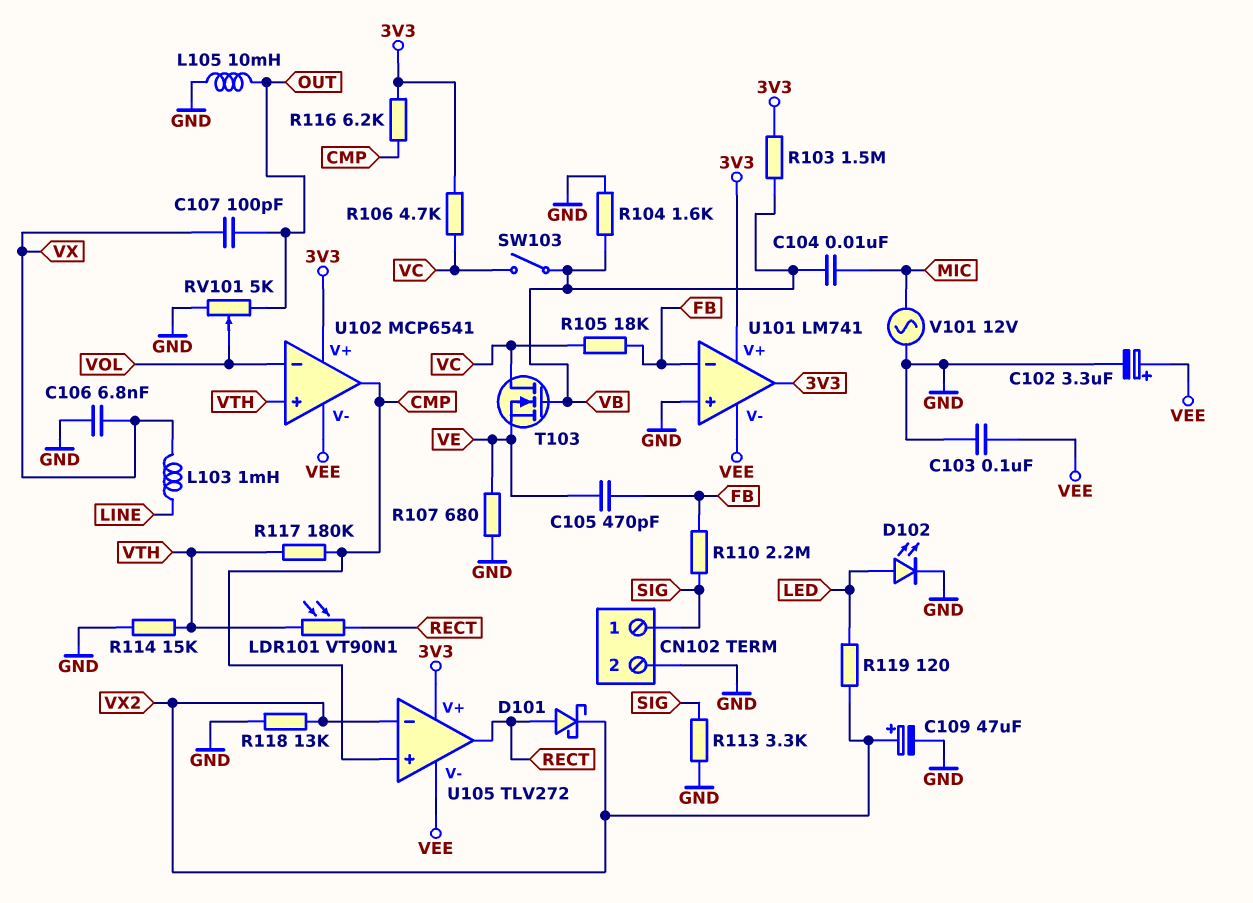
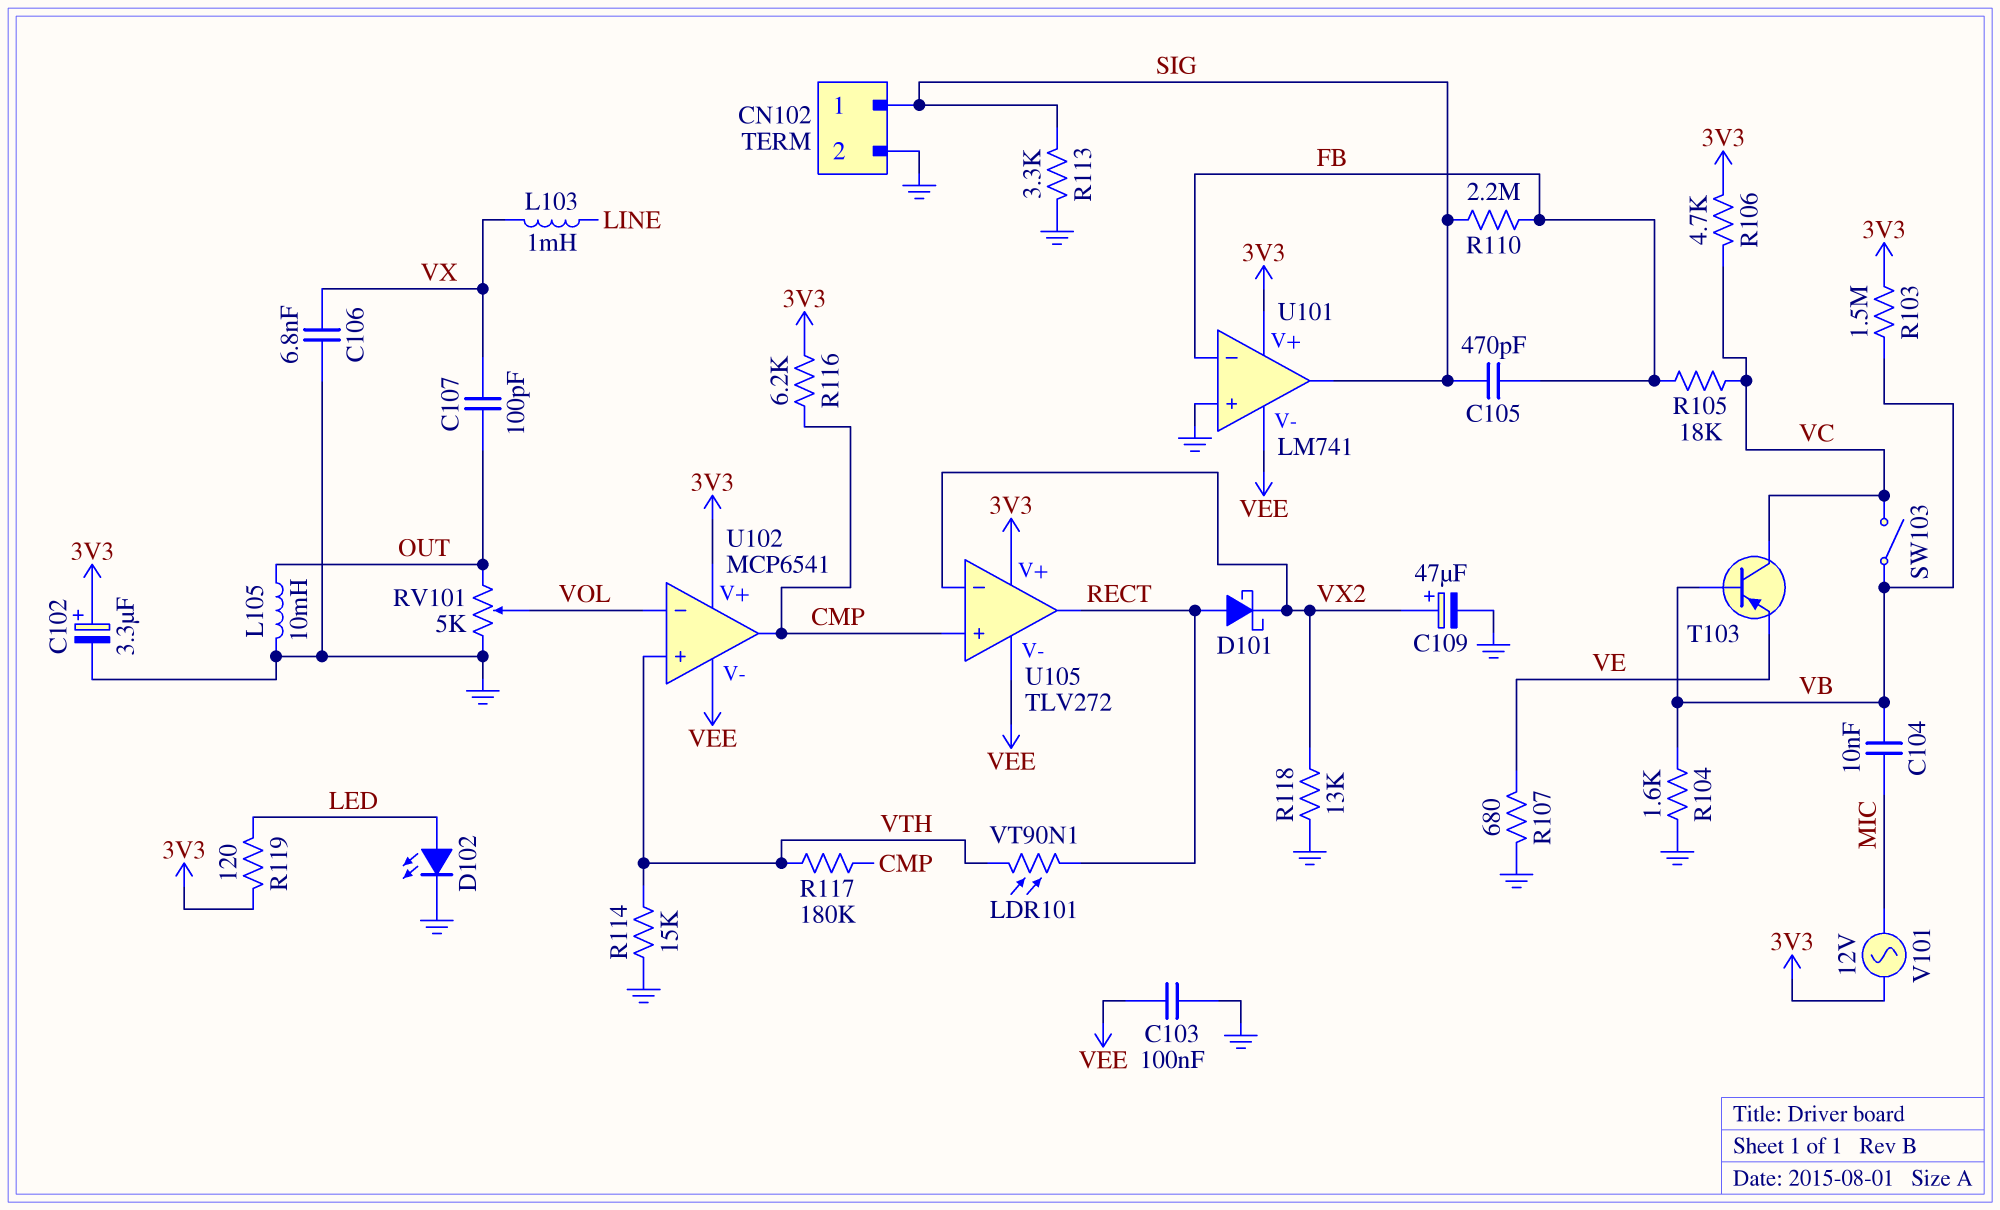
C102: 3.3uF (plus VEE, minus GND) -> 3.3uF (plus 3V3, minus GND)
C105: 470pF (FB, VE) -> 470pF (FB, SIG)
R119: 120 (LED, VX2) -> 120 (3V3, LED)
T103: NMOS (G VB, D VC, S VE) -> PNP (B VB, C VC, E VE)
U101 pin out: 3V3 -> SIG
V101: AC 12V (GND, MIC) -> AC 12V (3V3, MIC)

